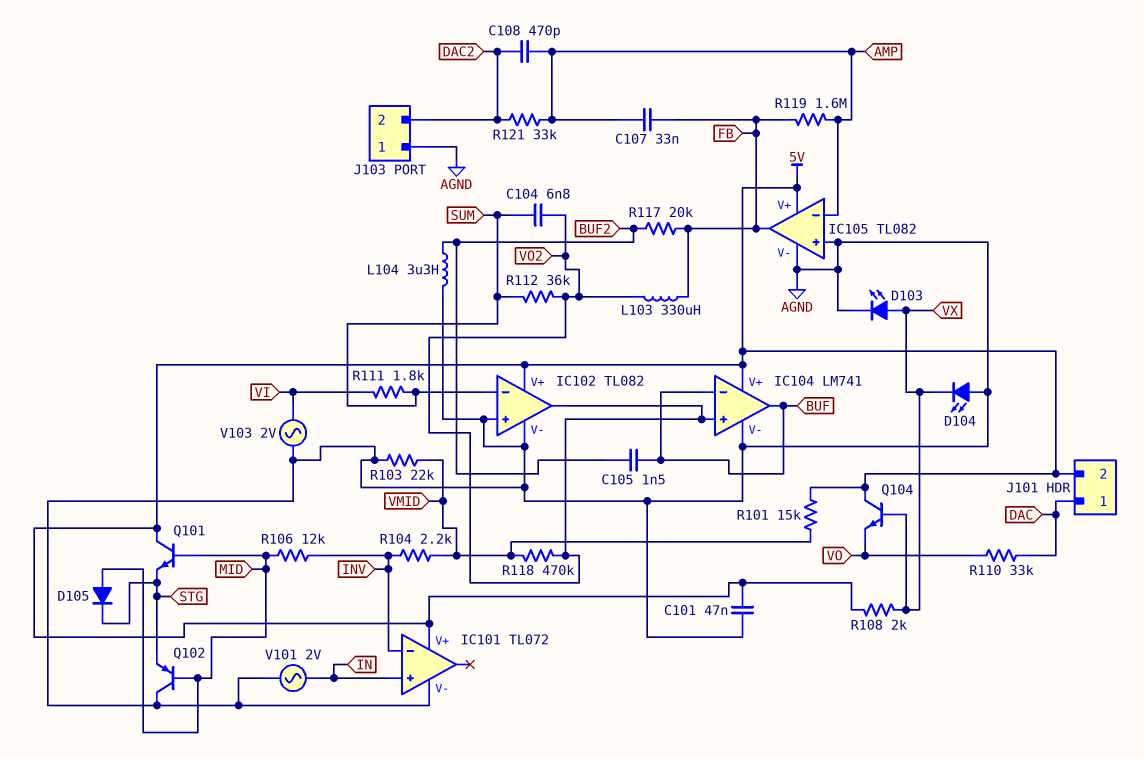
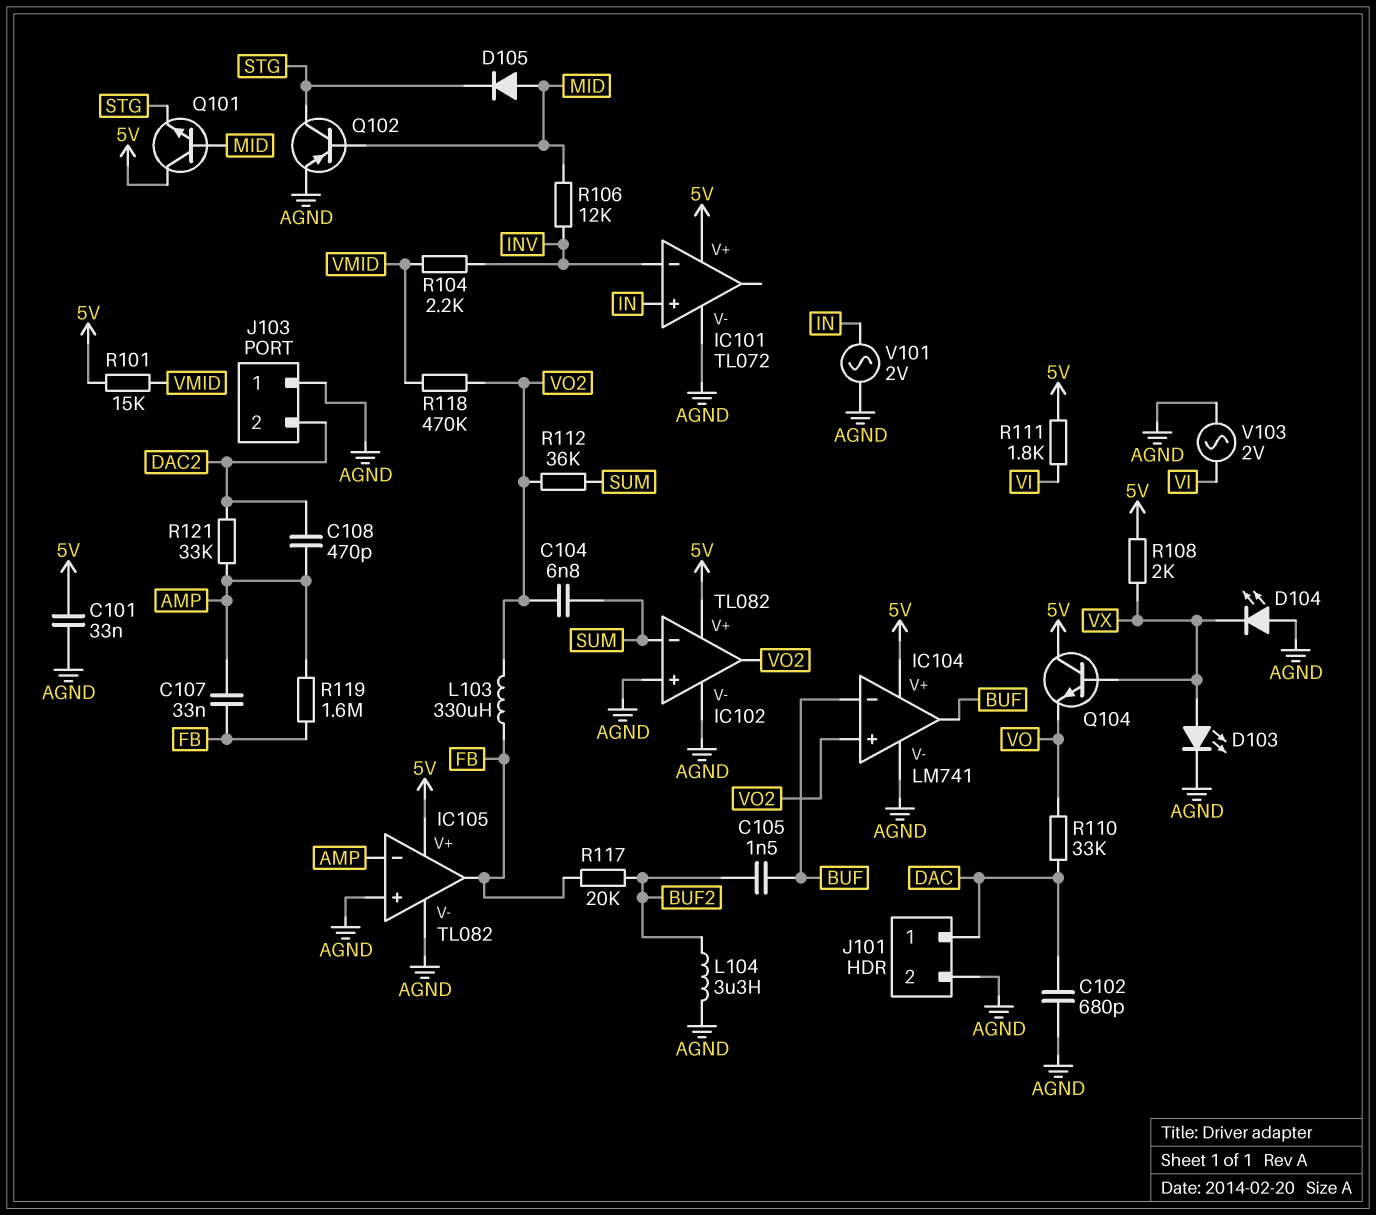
C101: 47nF (5V, AGND) -> 33nF (5V, AGND)
C102: none -> 680pF (AGND, DAC)
J101 pin 2: 5V -> AGND
Q102: PNP (B MID, C AGND, E STG) -> PNP (B MID, C STG, E AGND)
R103: 22k (AGND, VMID) -> none
R111: 1.8k (SUM, VI) -> 1.8k (5V, VI)

